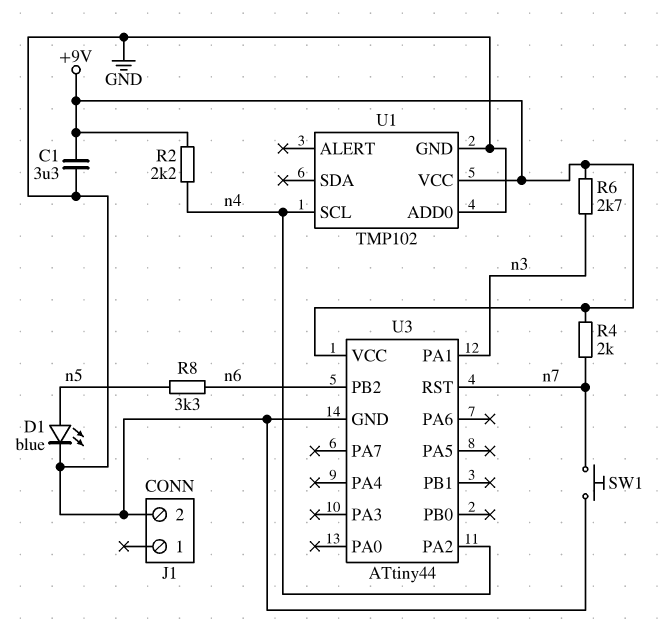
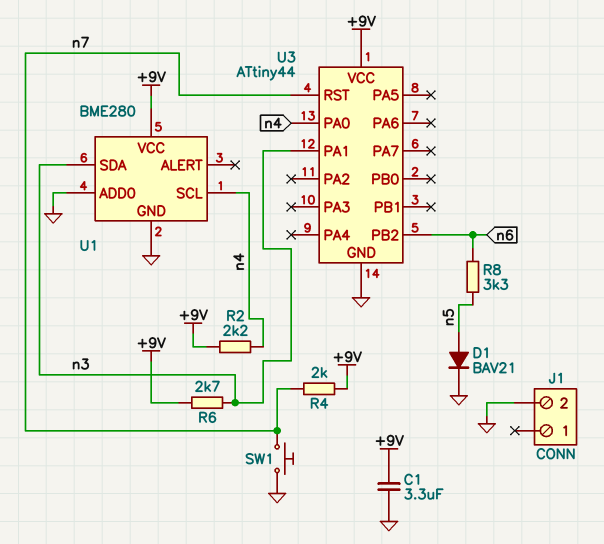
D1: LED blue (A n5, K GND) -> diode BAV21 (A n5, K GND)
U1: TMP102 -> BME280
U1 pin SDA: none -> n3
U3 pin PA0: none -> n4
U3 pin PA2: n4 -> none

